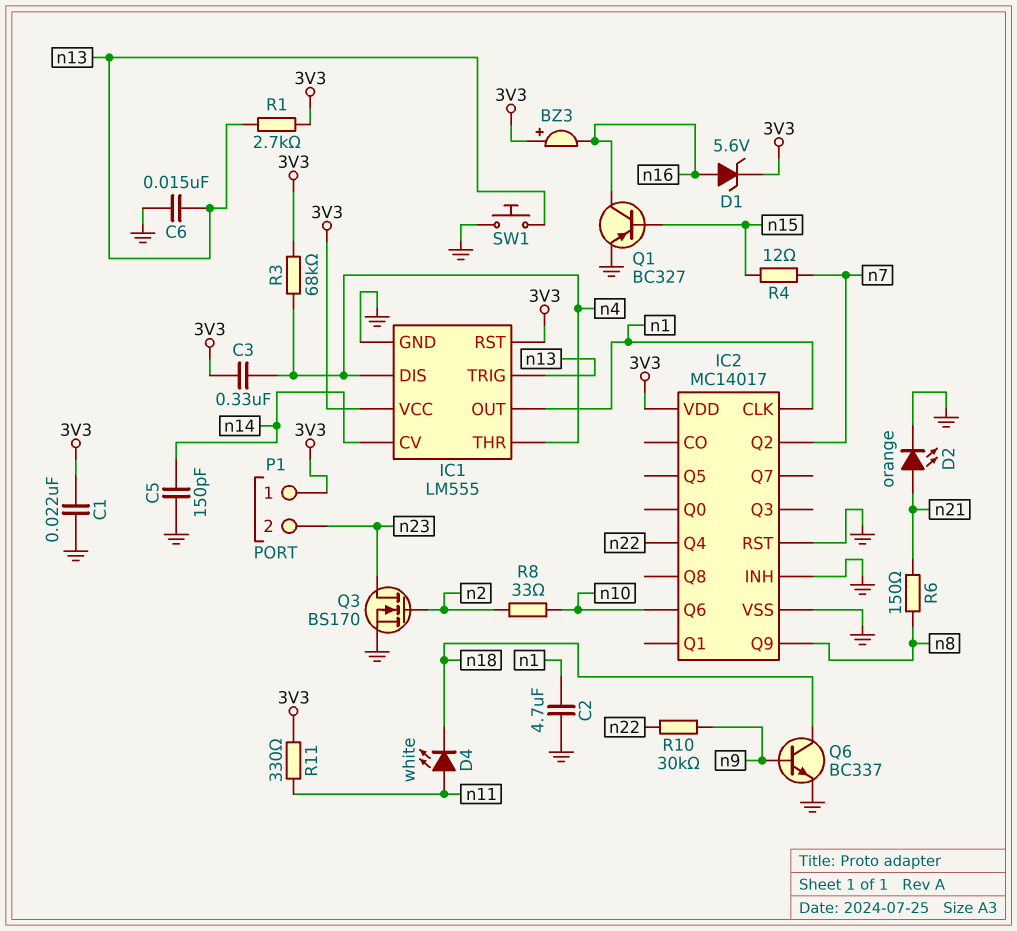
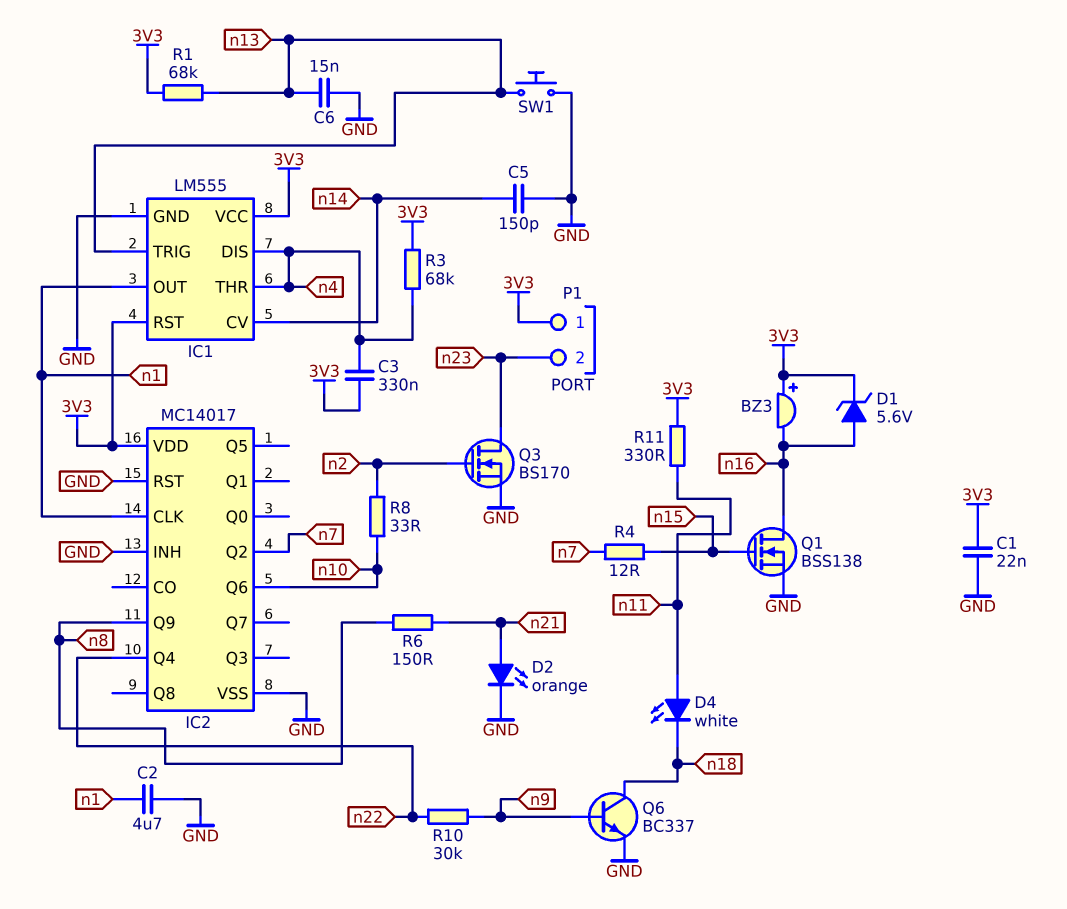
Q1: PNP BC327 (B n15, C n16, E GND) -> NMOS BSS138 (G n15, D n16, S GND)
R1: 2.7k (3V3, n13) -> 68k (3V3, n13)

